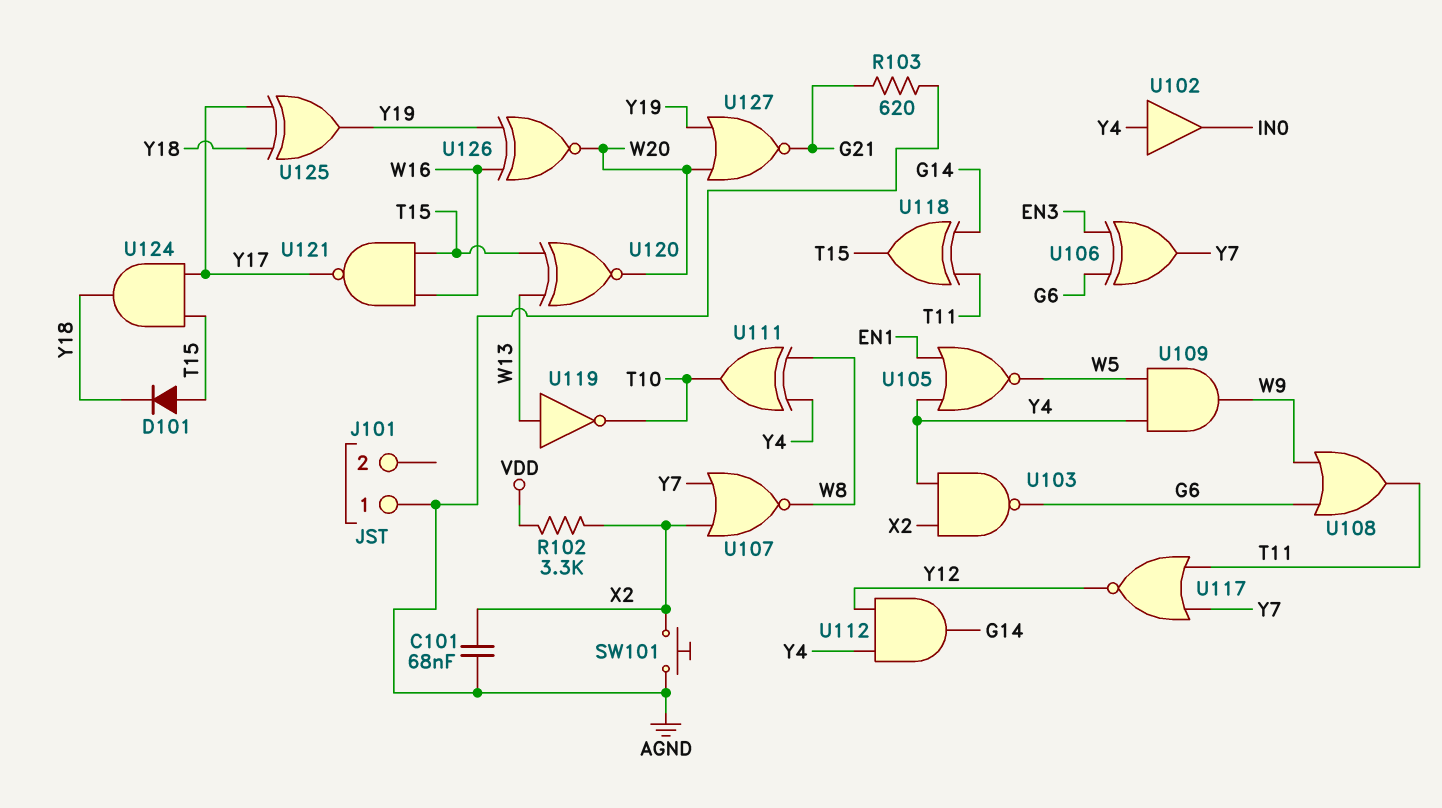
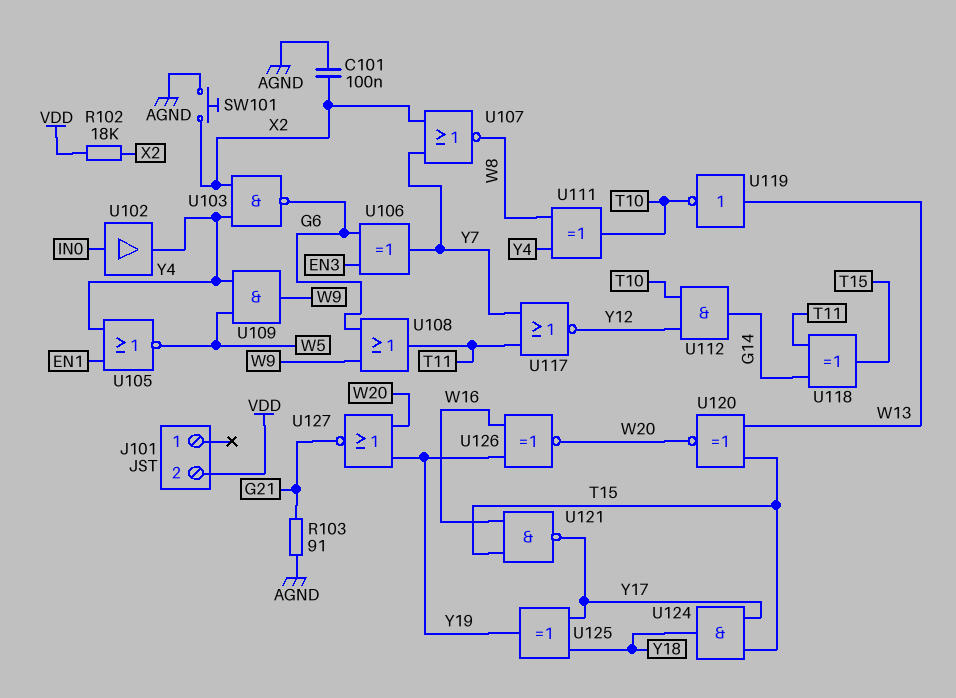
C101: 68nF (AGND, X2) -> 100nF (AGND, X2)
D101: diode (A T15, K Y18) -> none
J101 pin 1: AGND -> none
J101 pin 2: none -> VDD
R102: 3.3k (VDD, X2) -> 18k (VDD, X2)
R103: 620 (AGND, G21) -> 91 (AGND, G21)
U102: buffer (in Y4, out IN0) -> buffer (in IN0, out Y4)
U112: AND (in Y4, in Y12, out G14) -> AND (in T10, in Y12, out G14)

